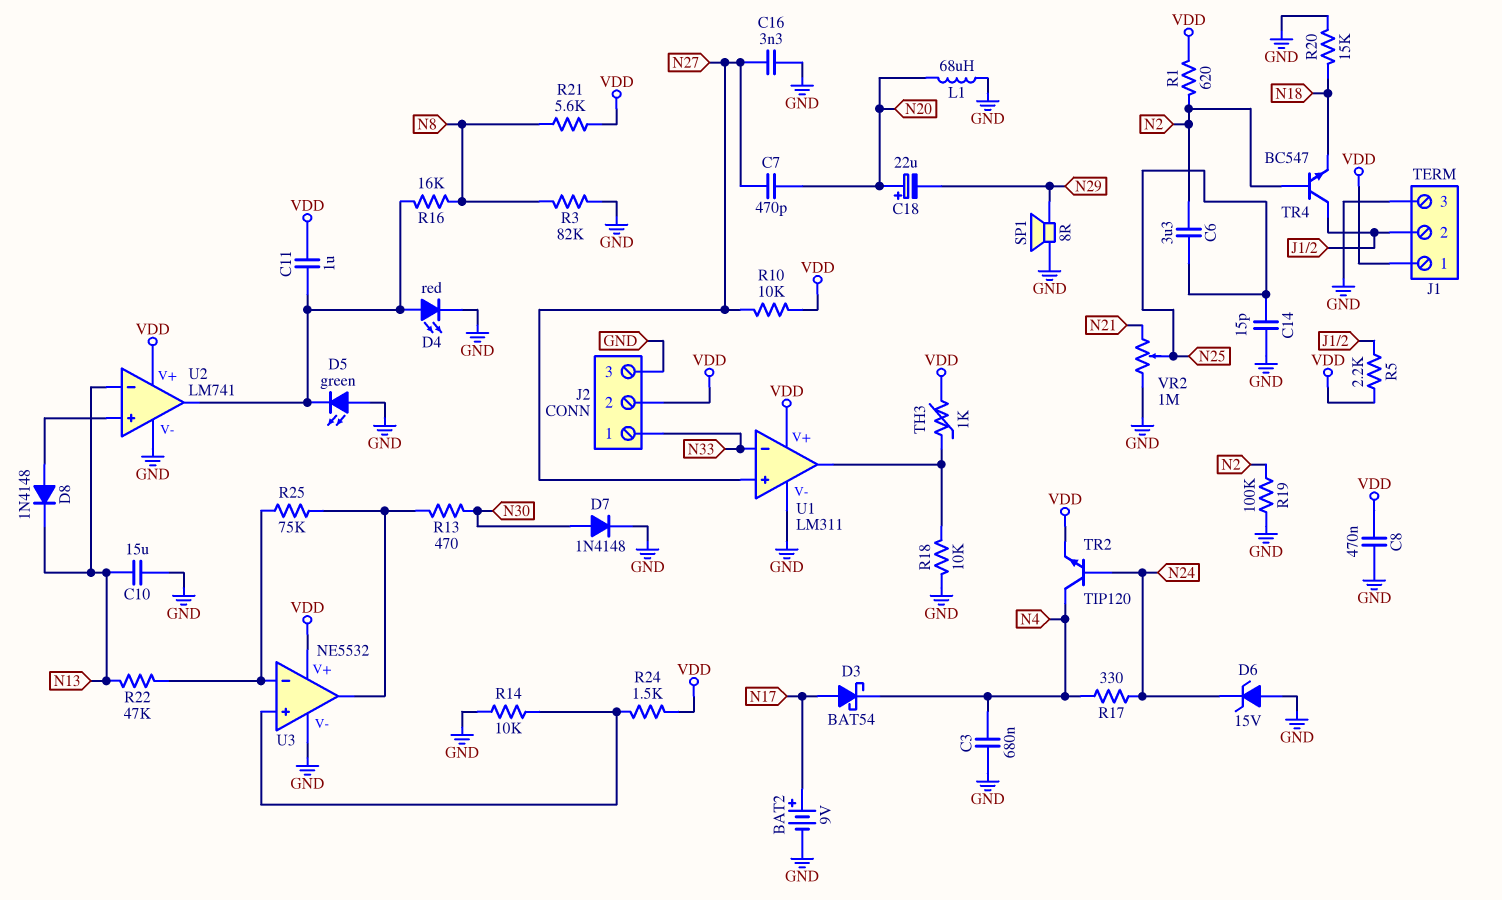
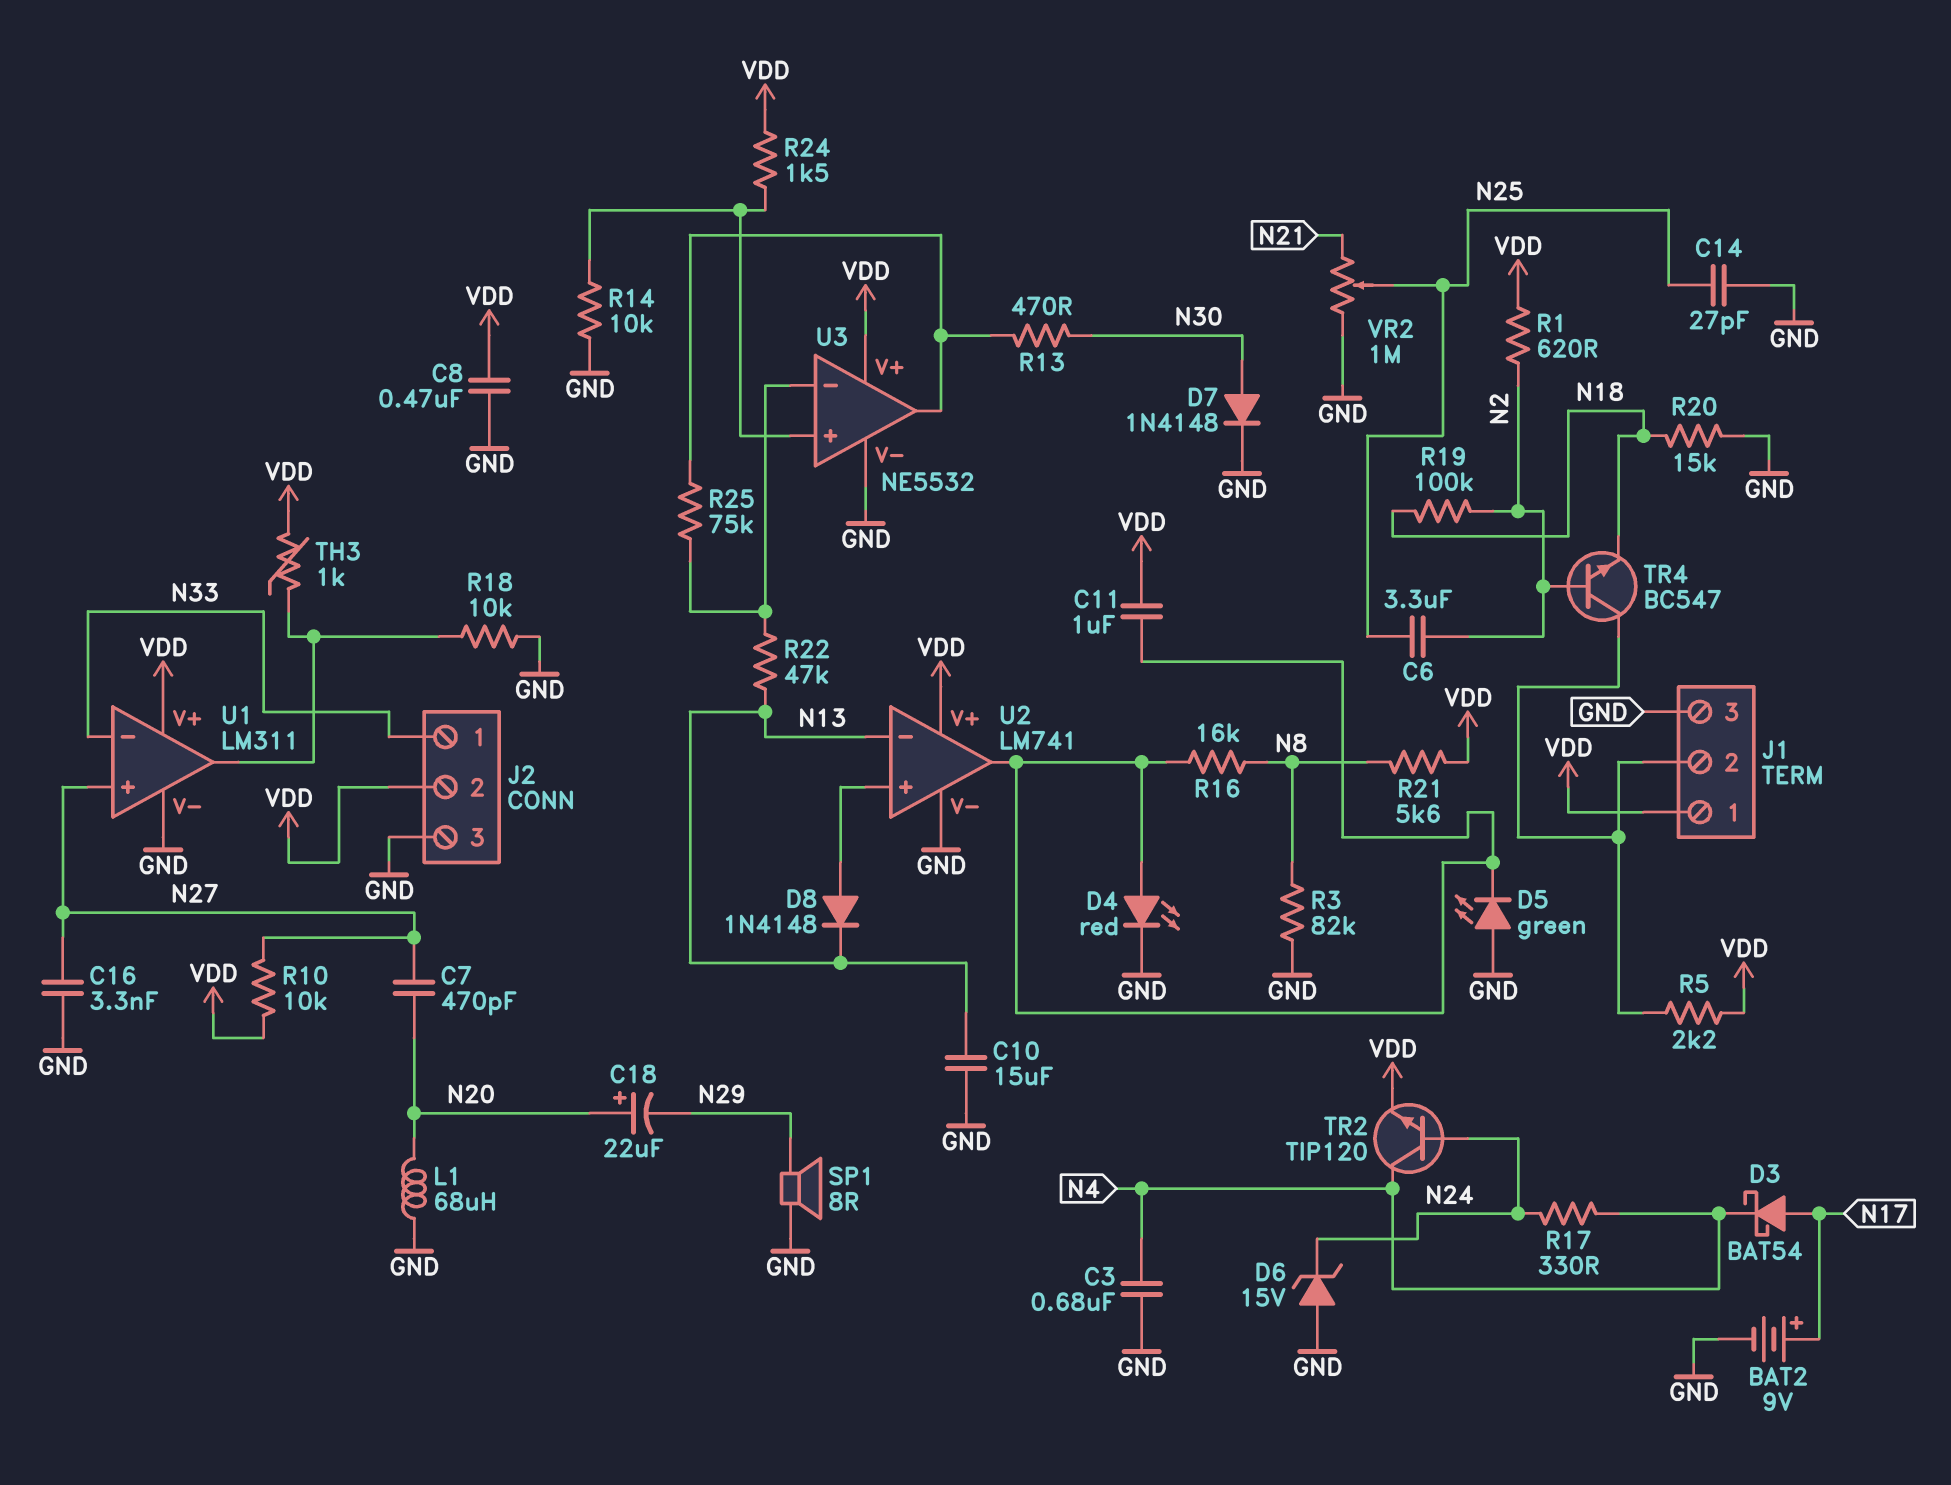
C14: 15pF (GND, N25) -> 27pF (GND, N25)
R19: 100k (GND, N2) -> 100k (N2, N18)

